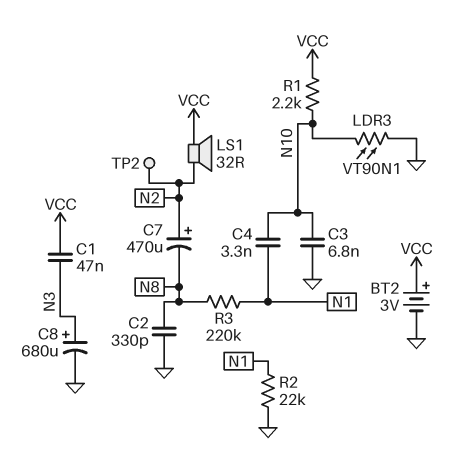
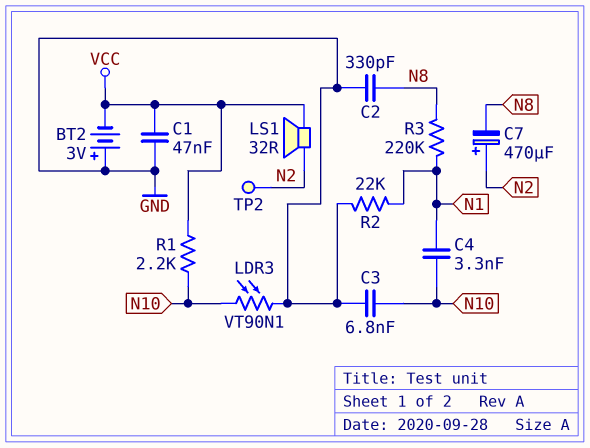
BT2: 3V (plus VCC, minus GND) -> 3V (plus GND, minus VCC)
C1: 47nF (N3, VCC) -> 47nF (GND, VCC)
C8: 680uF (plus N3, minus GND) -> none

